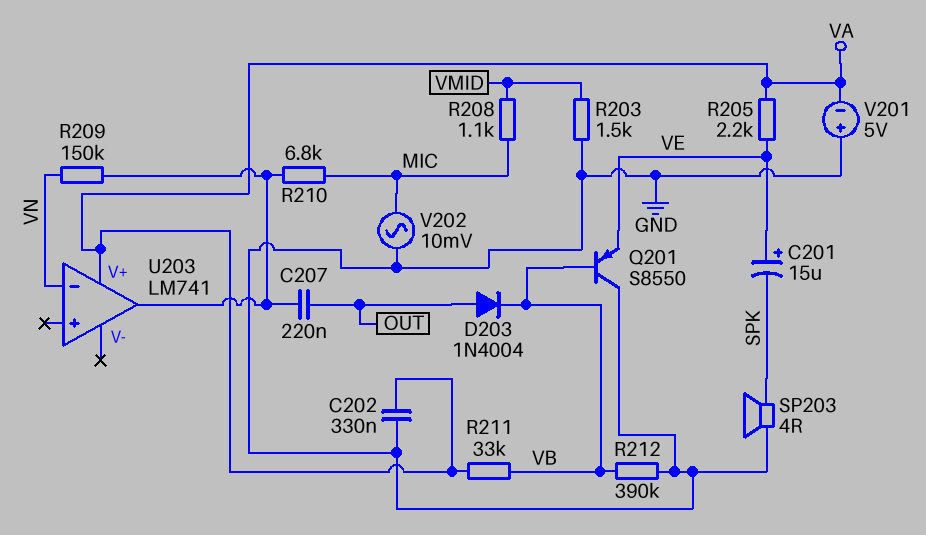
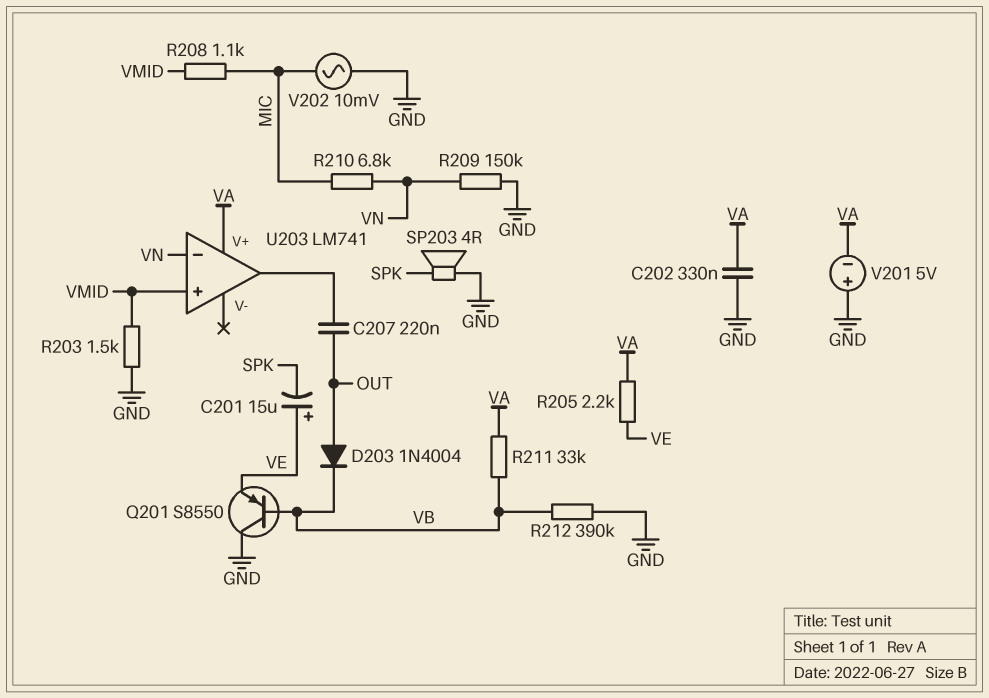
R209: 150k (U203/out, VN) -> 150k (GND, VN)
R210: 6.8k (MIC, U203/out) -> 6.8k (MIC, VN)
U203 pin in+: none -> VMID

